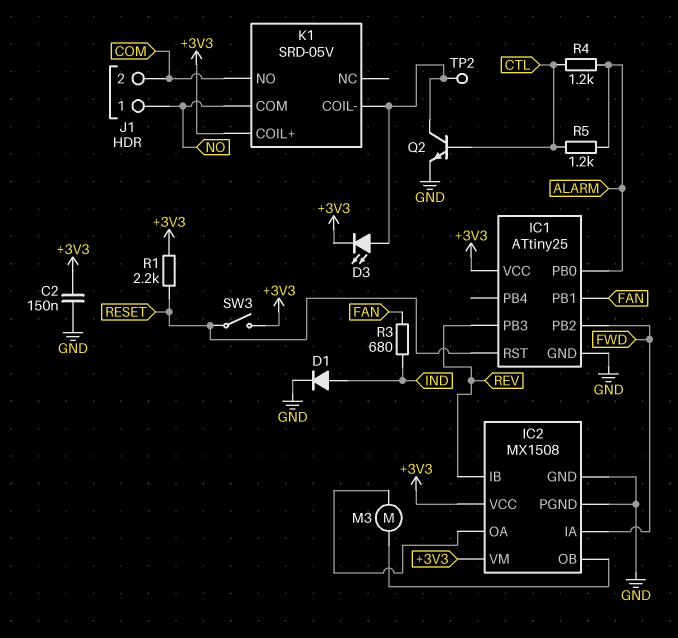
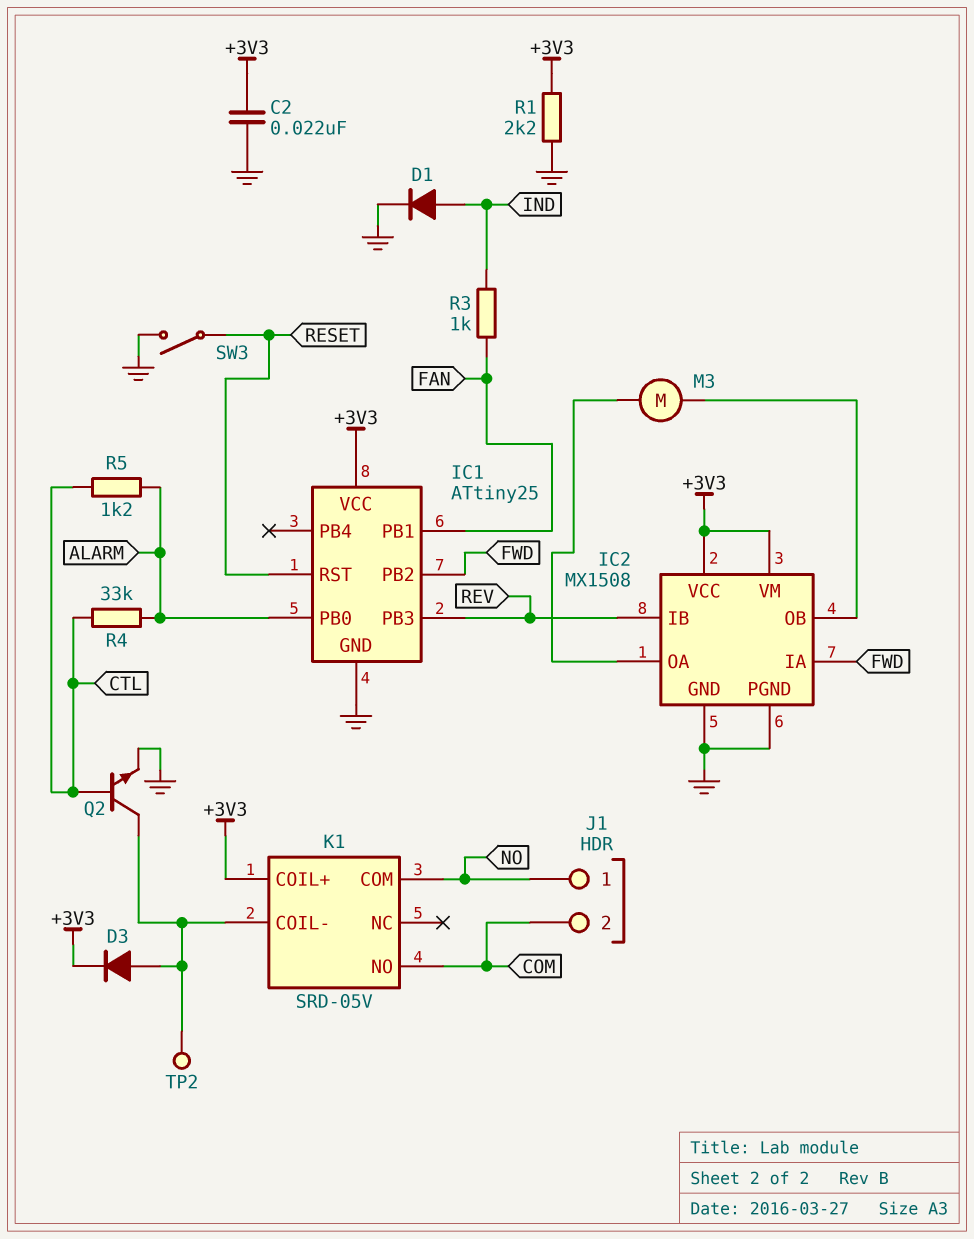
C2: 150nF (+3V3, GND) -> 22nF (+3V3, GND)
D3: LED (A K1/COIL-, K +3V3) -> diode (A K1/COIL-, K +3V3)
R1: 2.2k (+3V3, RESET) -> 2.2k (+3V3, GND)
R3: 680 (FAN, IND) -> 1k (FAN, IND)
R4: 1.2k (ALARM, CTL) -> 33k (ALARM, CTL)
SW3: switch (+3V3, RESET) -> switch (GND, RESET)

